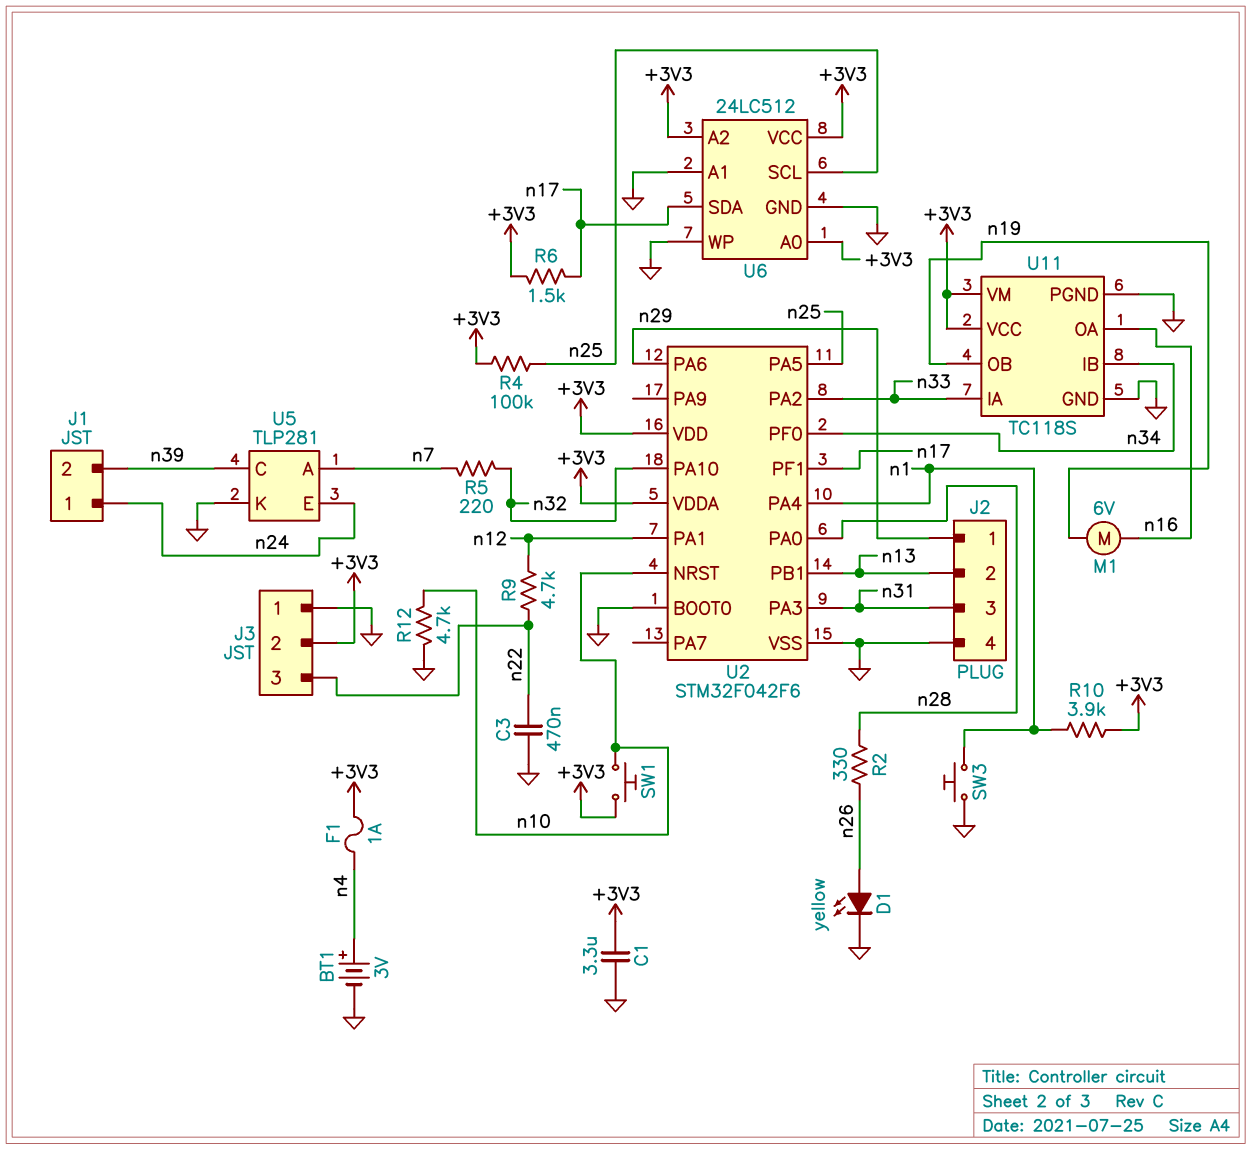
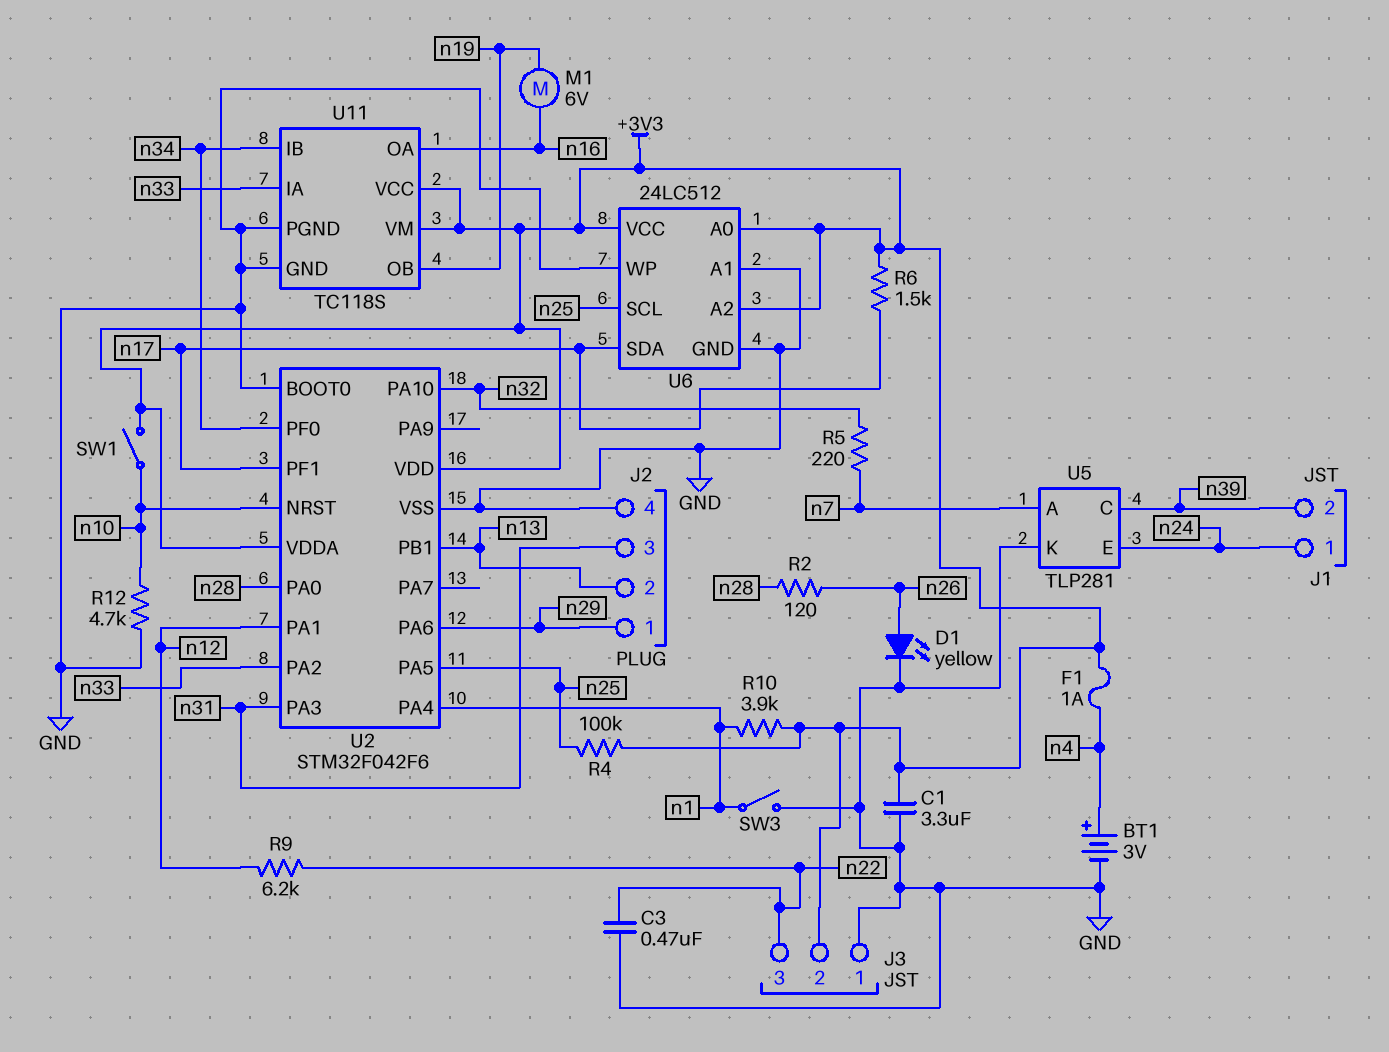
R2: 330 (n26, n28) -> 120 (n26, n28)
R9: 4.7k (n12, n22) -> 6.2k (n12, n22)
SW1: button (+3V3, n10) -> switch (+3V3, n10)
SW3: button (GND, n1) -> switch (GND, n1)

